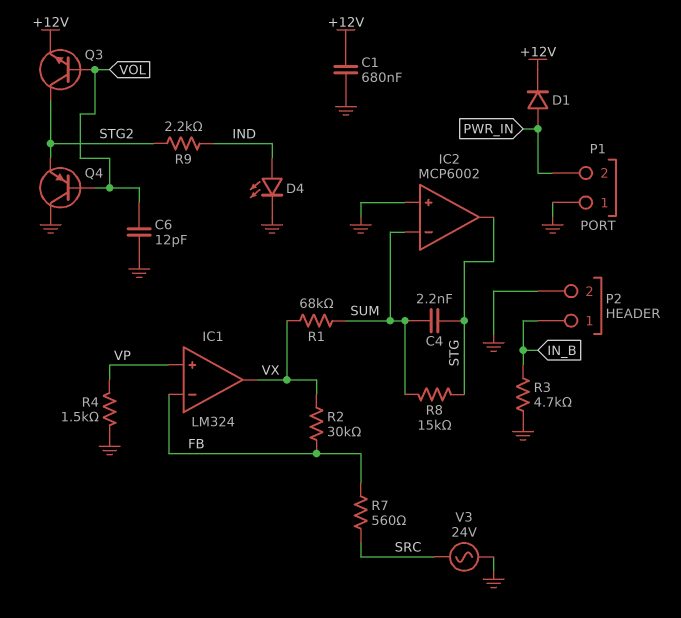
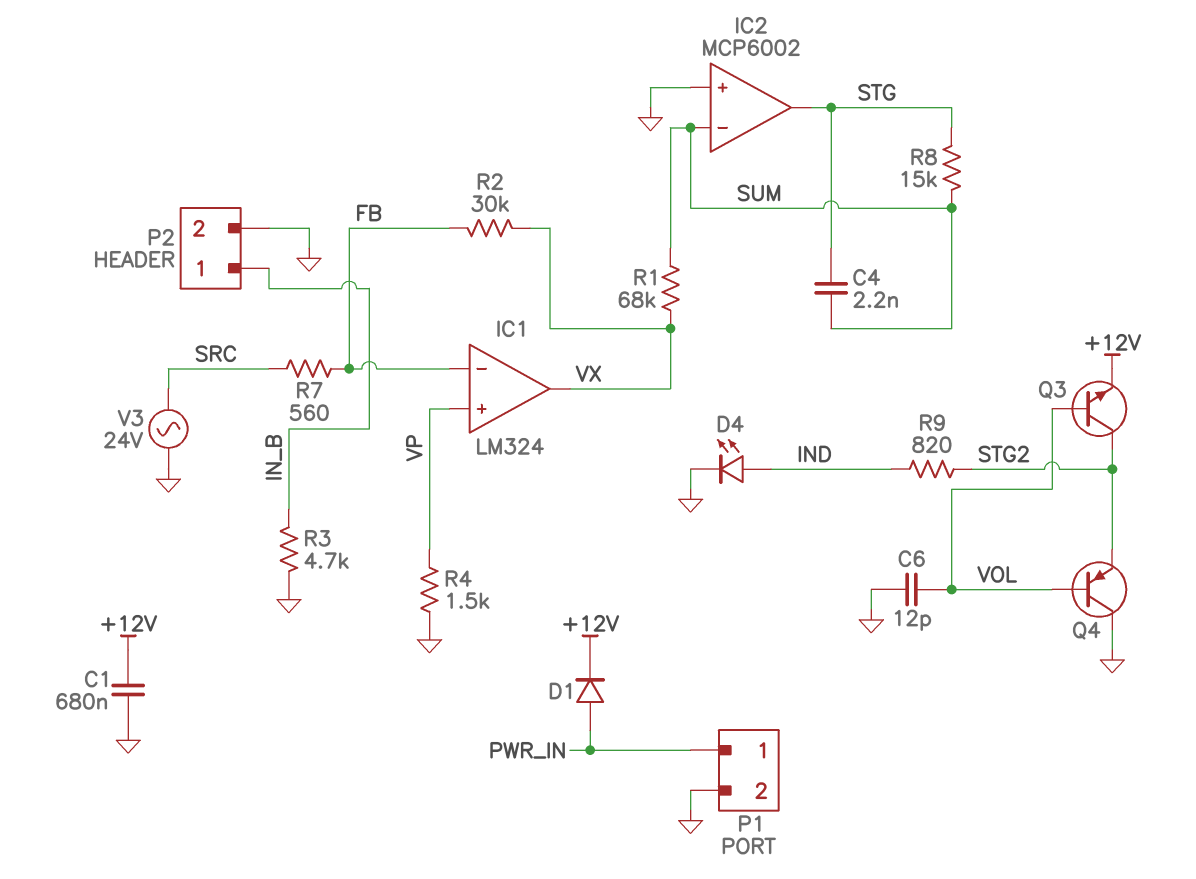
P1 pin 1: GND -> PWR_IN
P1 pin 2: PWR_IN -> GND
R9: 2.2k (IND, STG2) -> 820 (IND, STG2)

